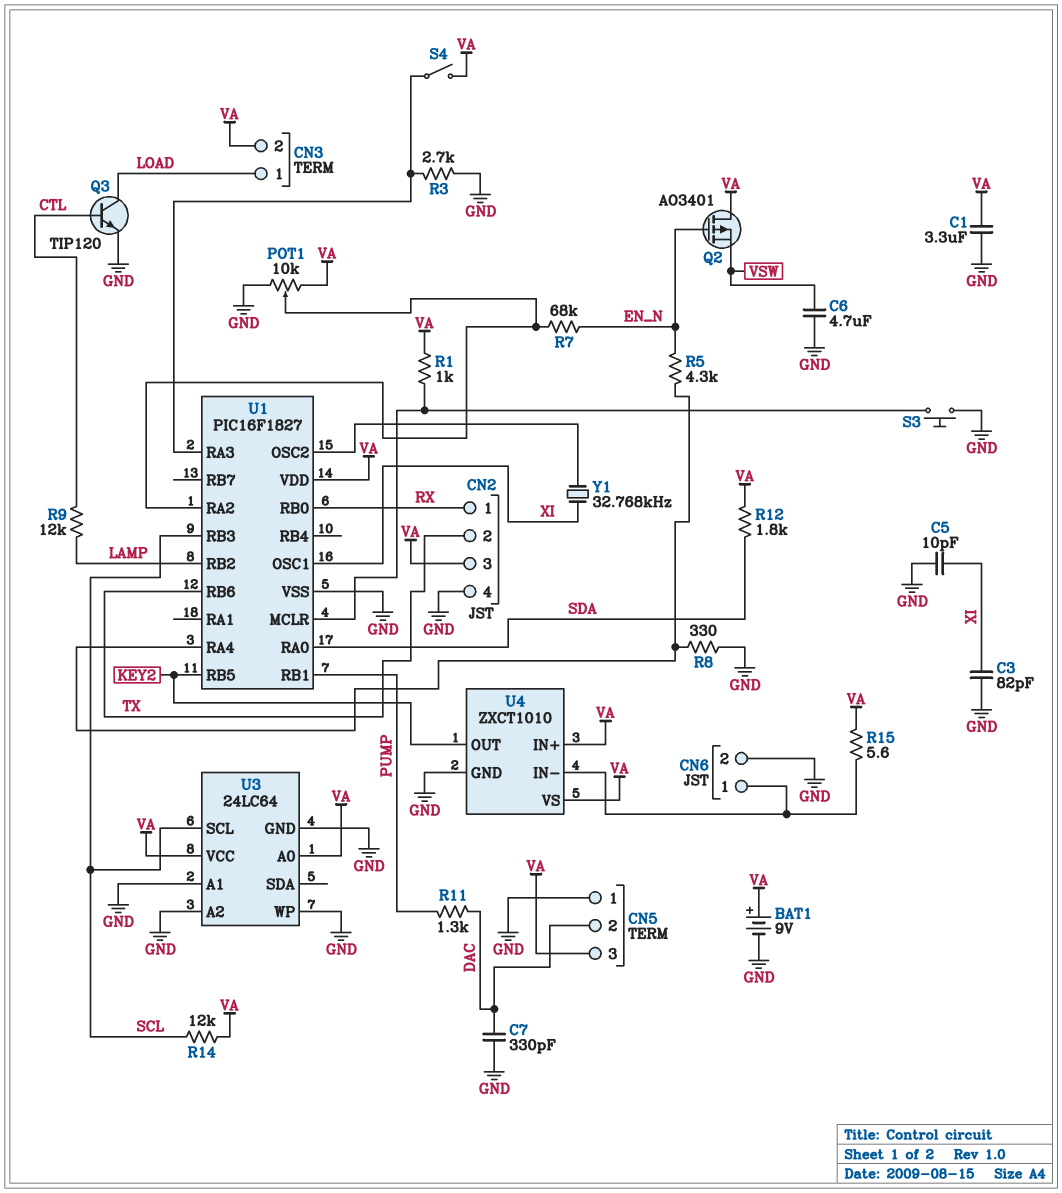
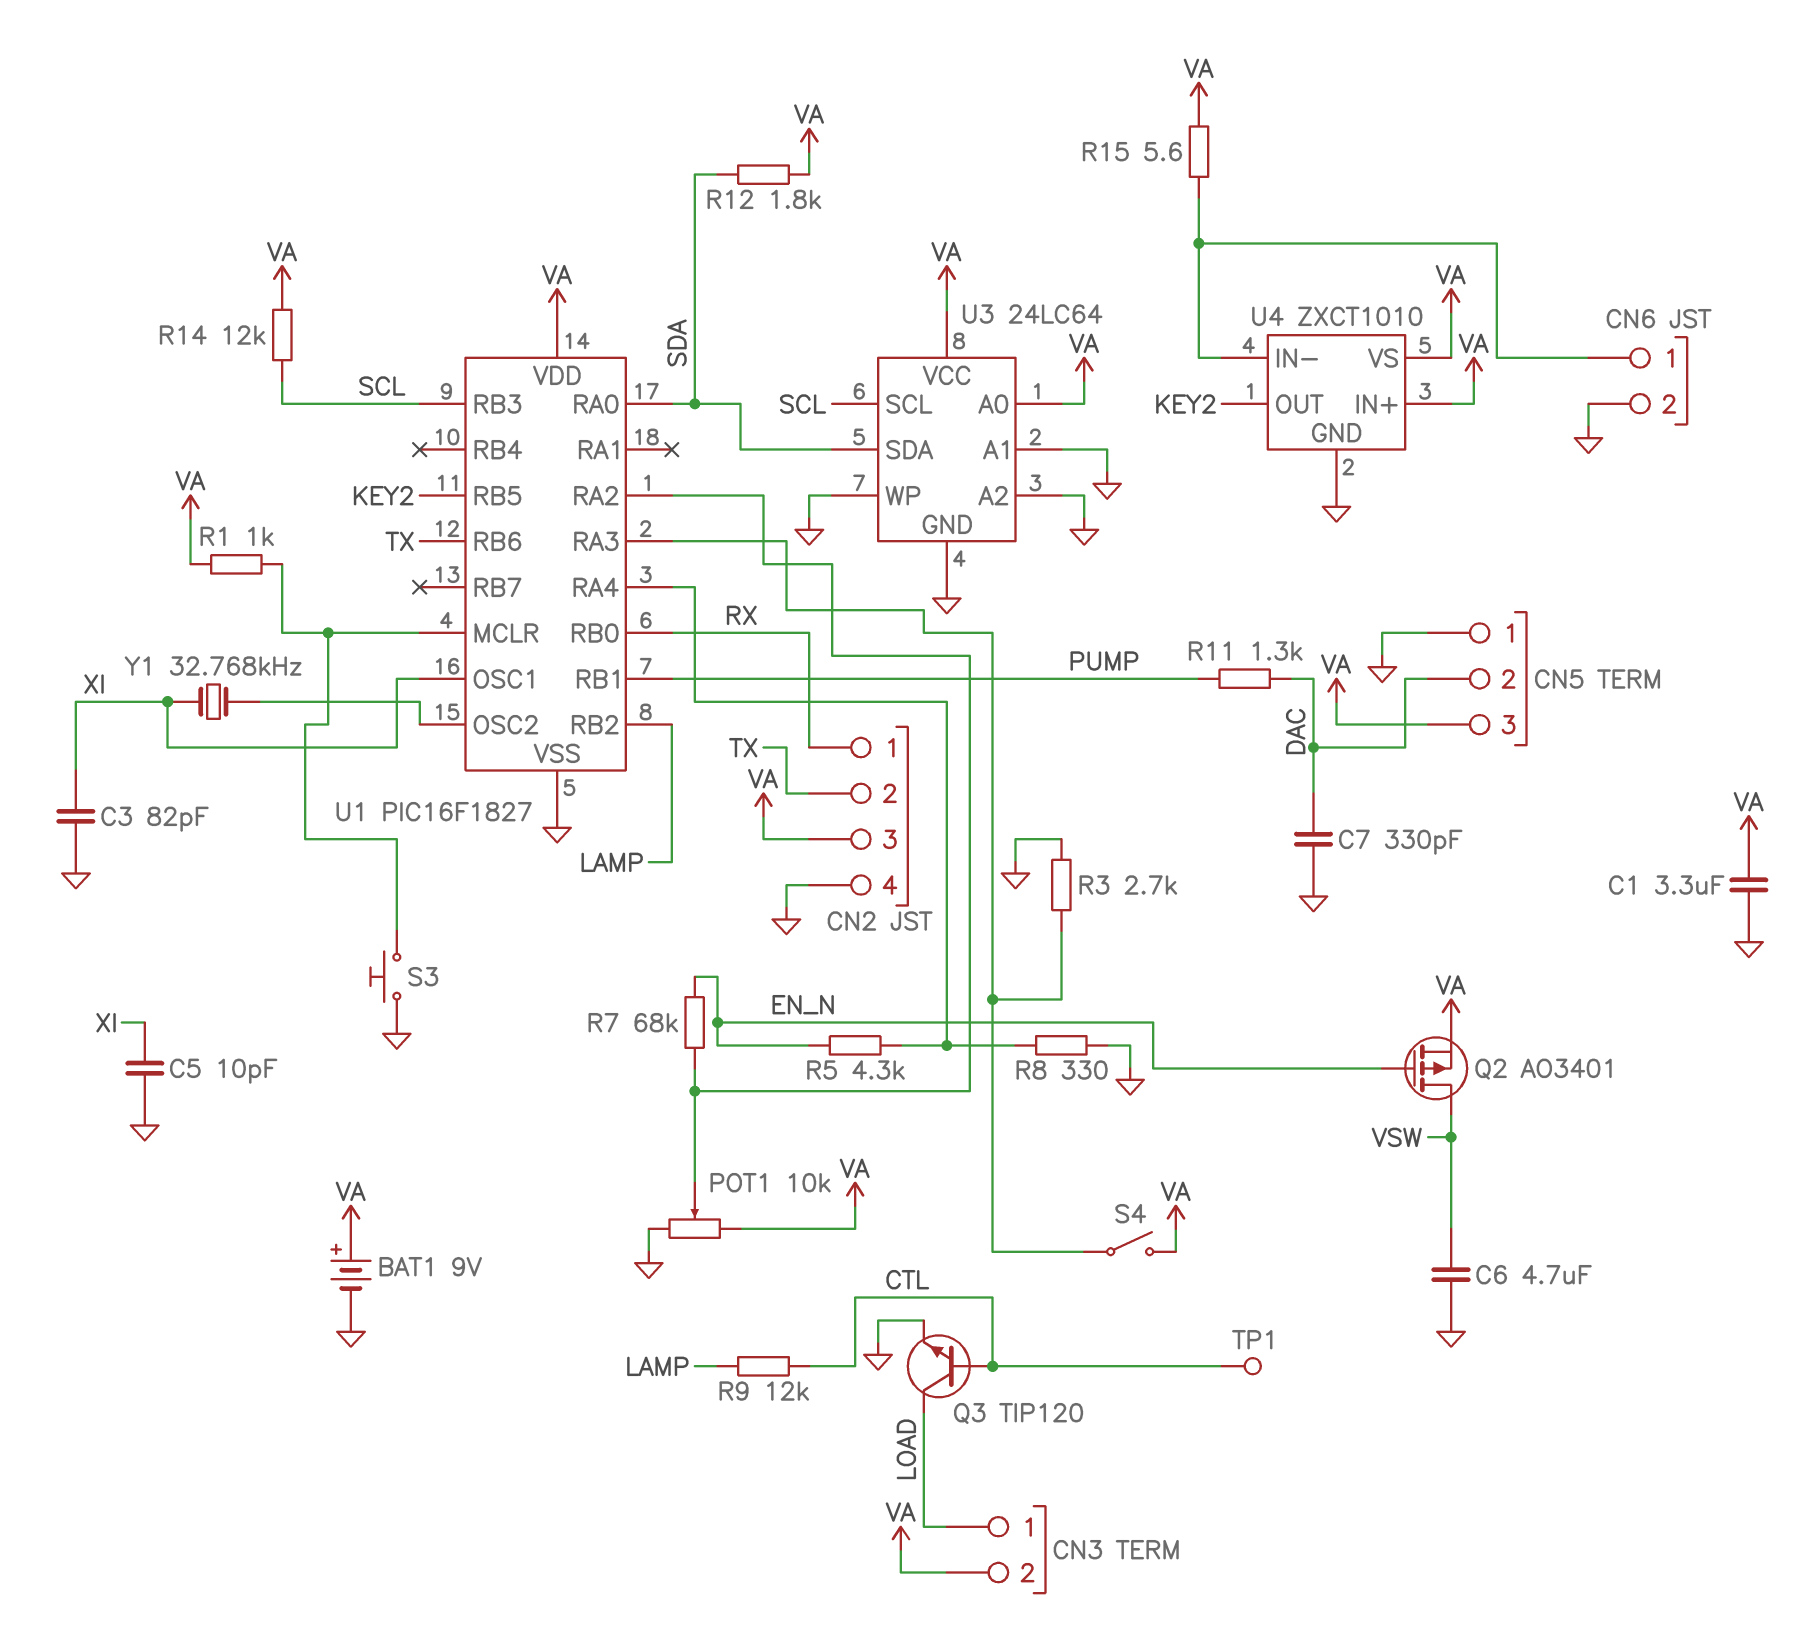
Q2: PMOS AO3401 (G EN_N, D VA, S VSW) -> PMOS AO3401 (G EN_N, D VSW, S VA)
TP1: none -> test point (CTL)
U3 pin SDA: none -> SDA

